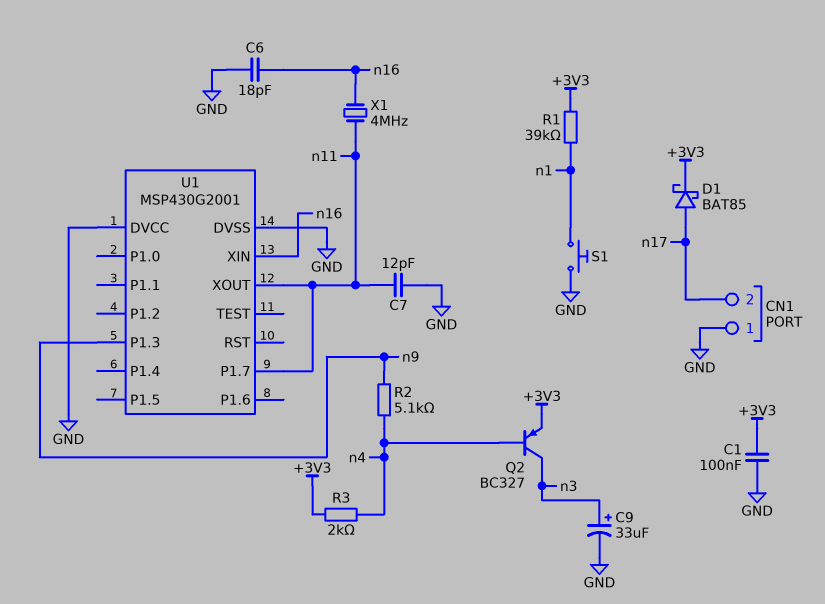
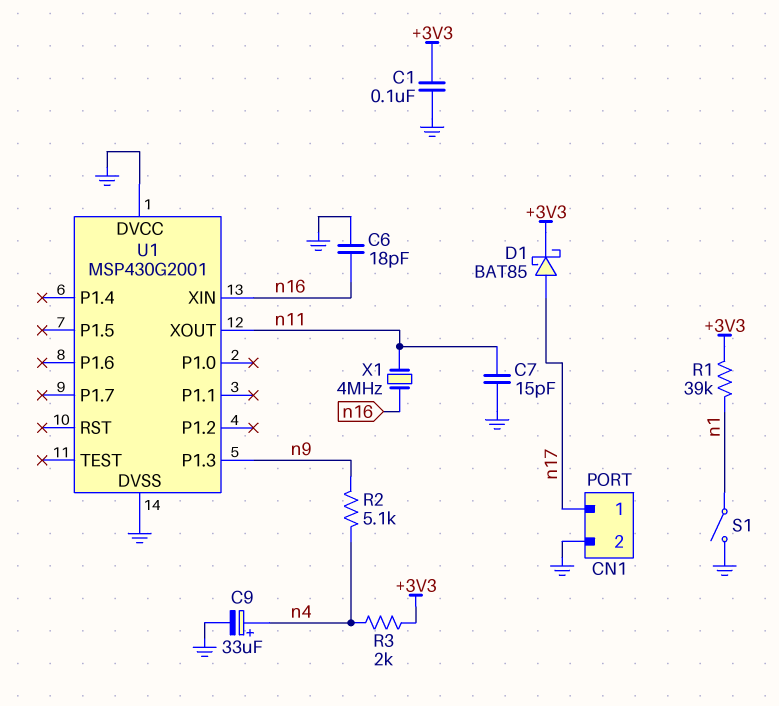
C7: 12pF (GND, n11) -> 15pF (GND, n11)
C9: 33uF (plus n3, minus GND) -> 33uF (plus n4, minus GND)
CN1 pin 1: GND -> n17
CN1 pin 2: n17 -> GND
Q2: PNP BC327 (B n4, C n3, E +3V3) -> none
S1: button (GND, n1) -> switch (GND, n1)
U1 pin P1.7: n11 -> none

